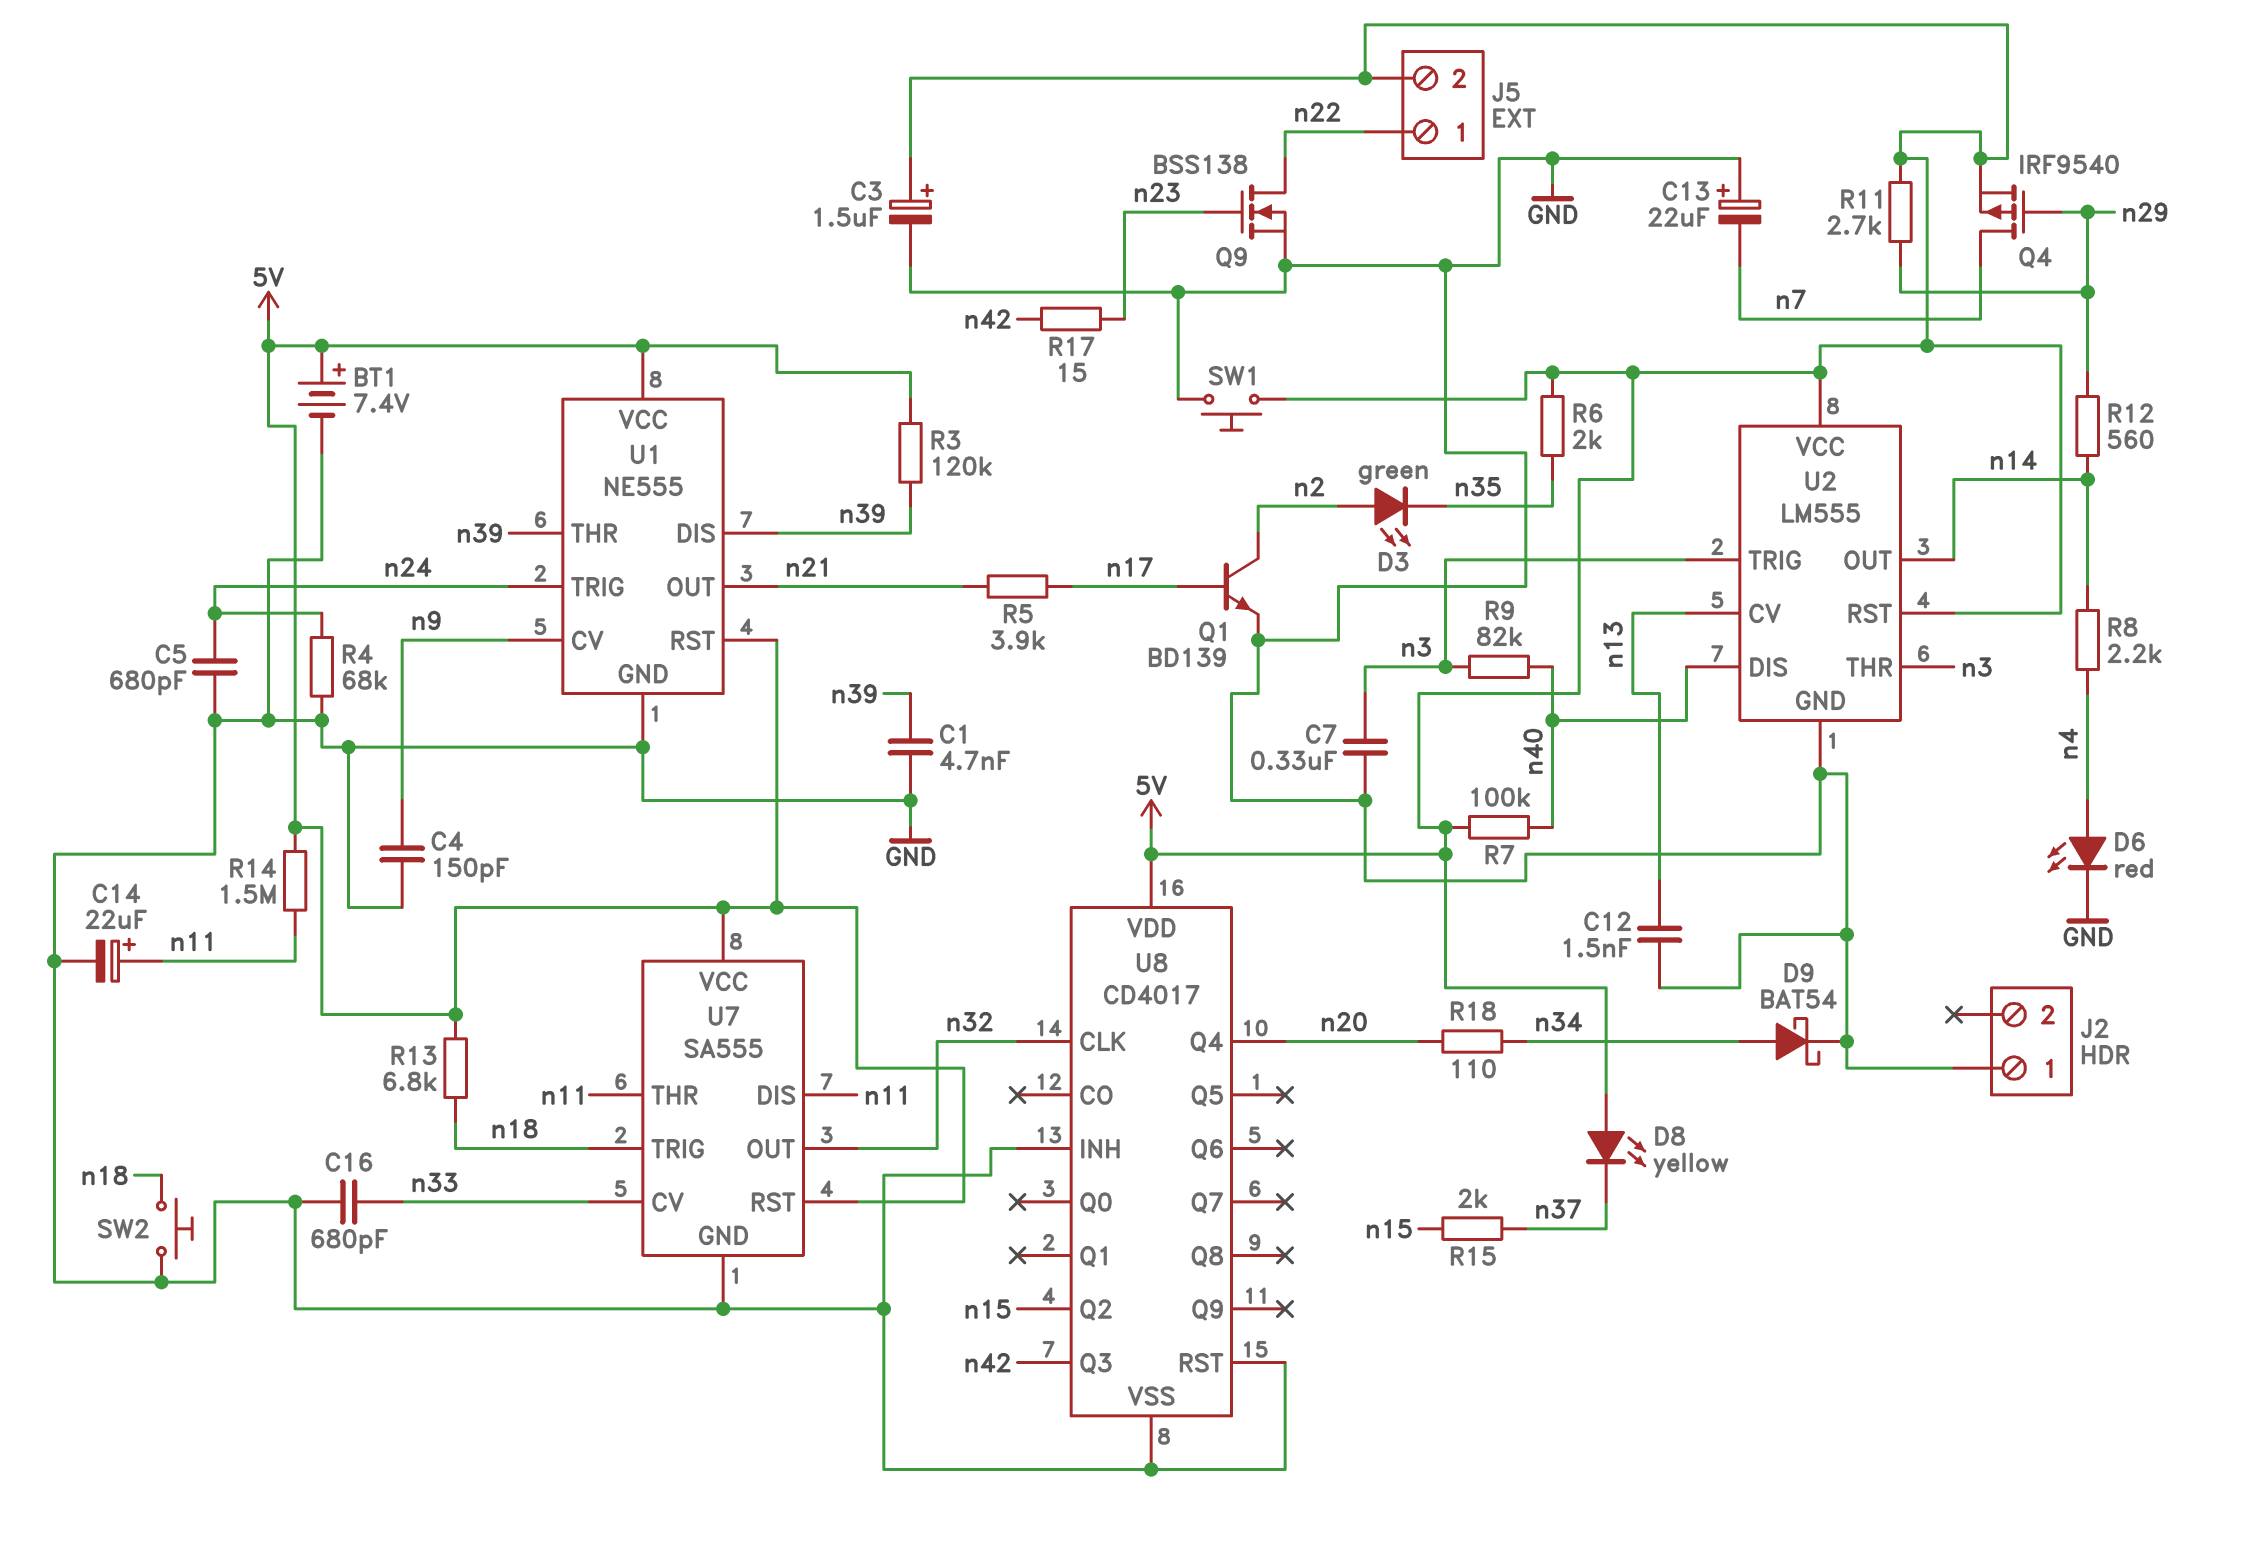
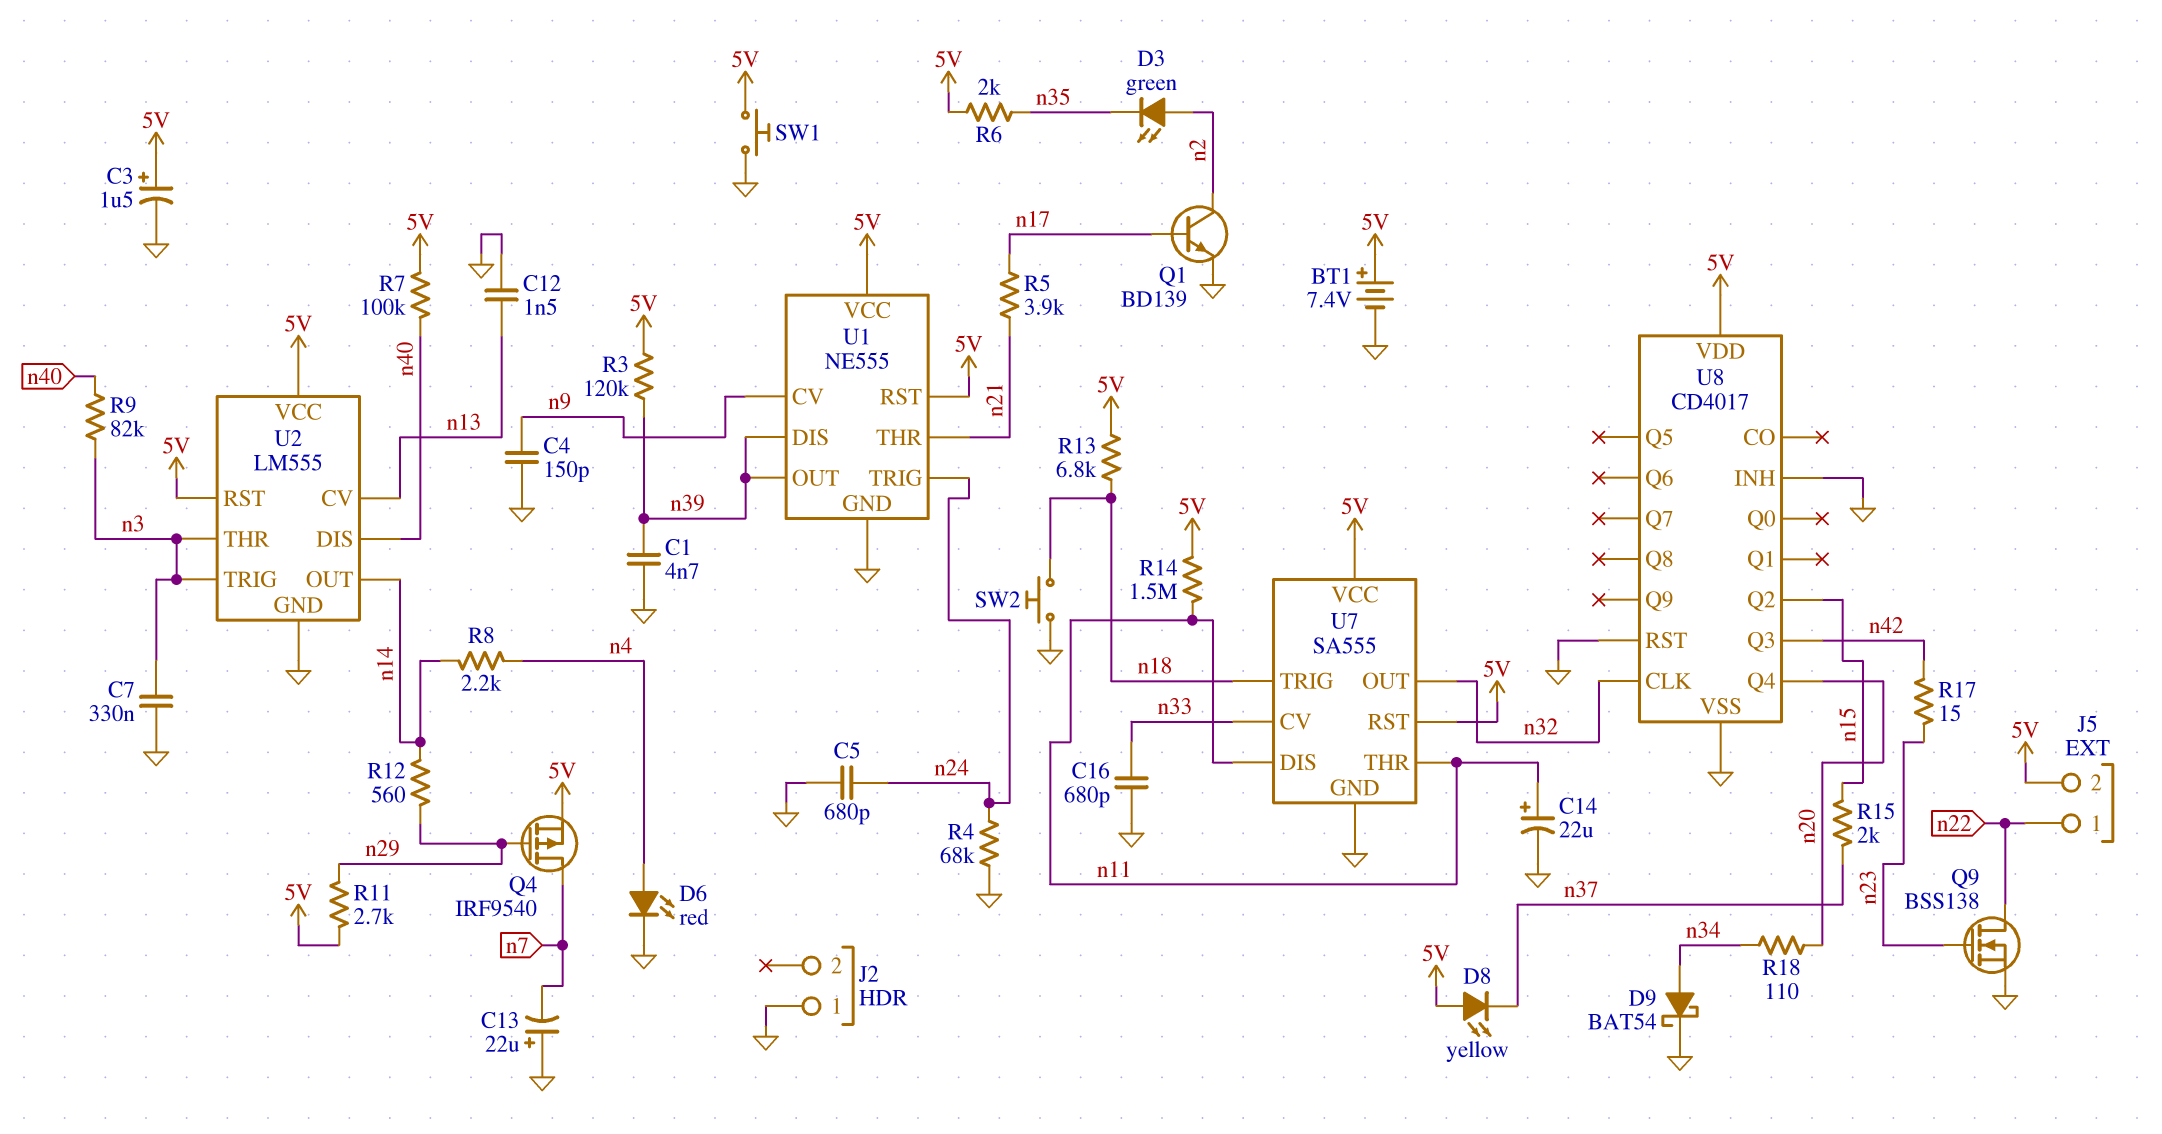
U1 pin OUT: n21 -> n39
U1 pin THR: n39 -> n21

